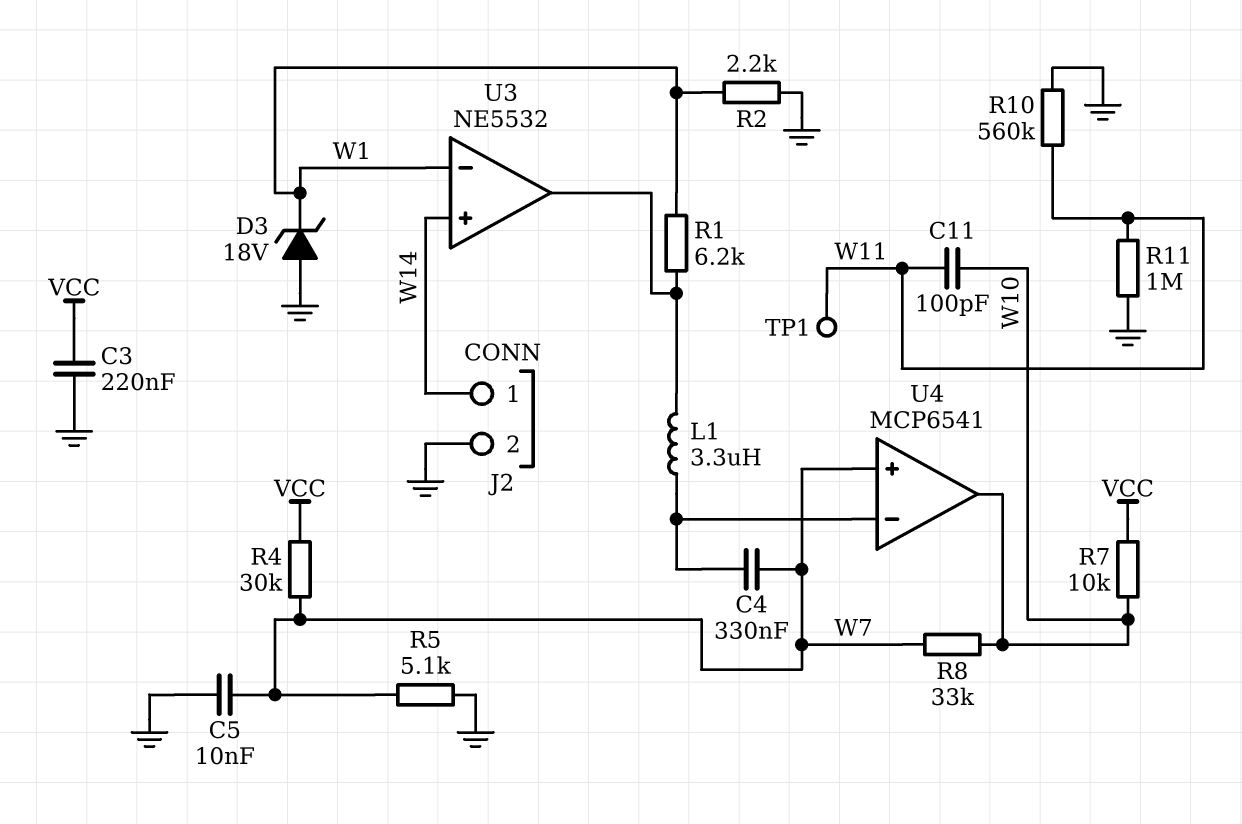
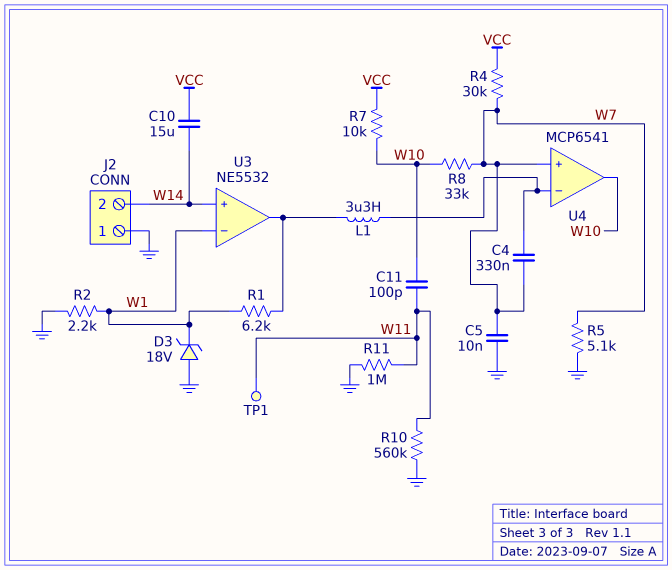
C3: 220nF (GND, VCC) -> none
C10: none -> 15uF (VCC, W14)
J2 pin 1: W14 -> GND
J2 pin 2: GND -> W14

